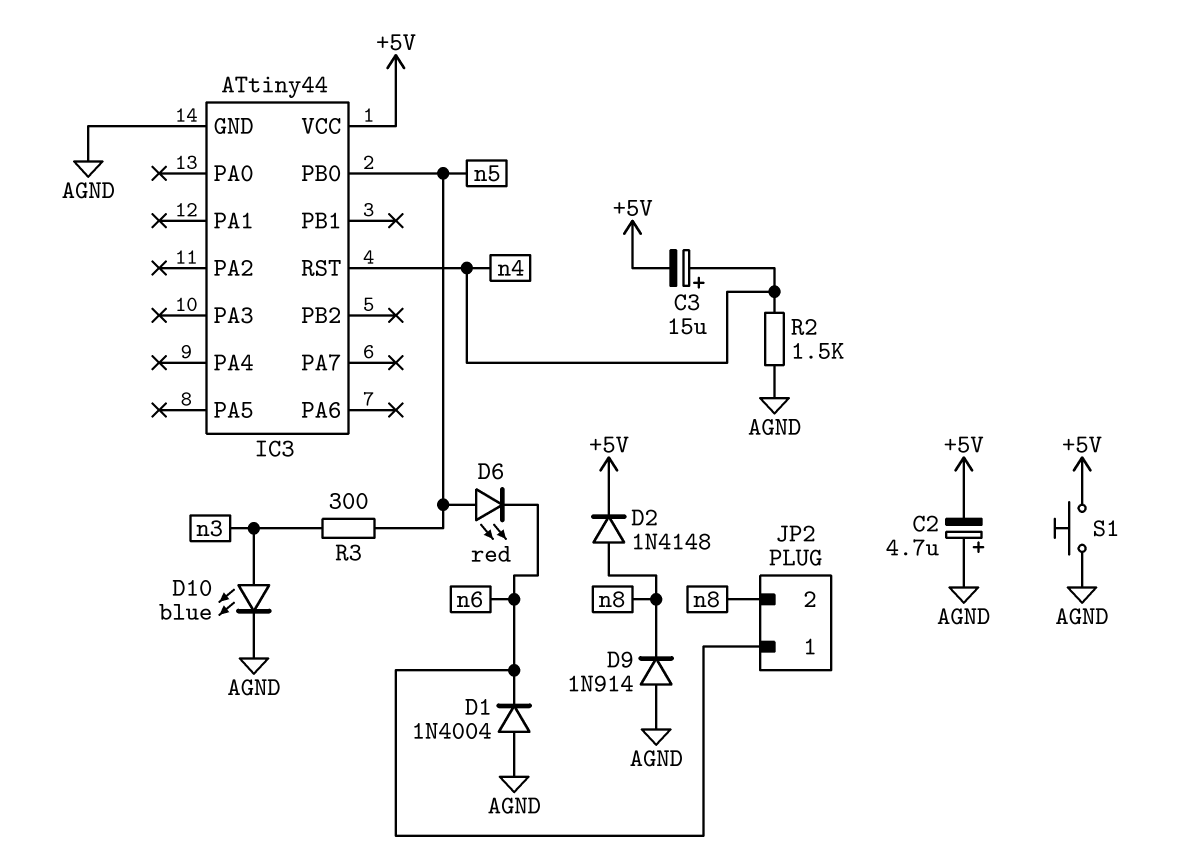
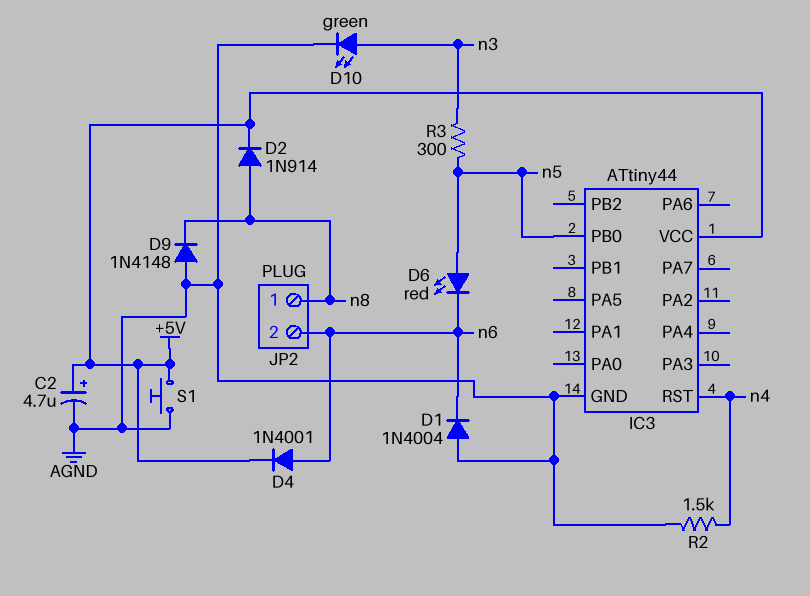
C2: 4.7uF (plus AGND, minus +5V) -> 4.7uF (plus +5V, minus AGND)
C3: 15uF (plus n4, minus +5V) -> none
D2: diode 1N4148 (A n8, K +5V) -> diode 1N914 (A n8, K +5V)
D4: none -> diode 1N4001 (A n6, K +5V)
D9: diode 1N914 (A AGND, K n8) -> diode 1N4148 (A AGND, K n8)
D10: LED blue (A n3, K AGND) -> LED green (A n3, K AGND)
JP2 pin 1: n6 -> n8
JP2 pin 2: n8 -> n6

